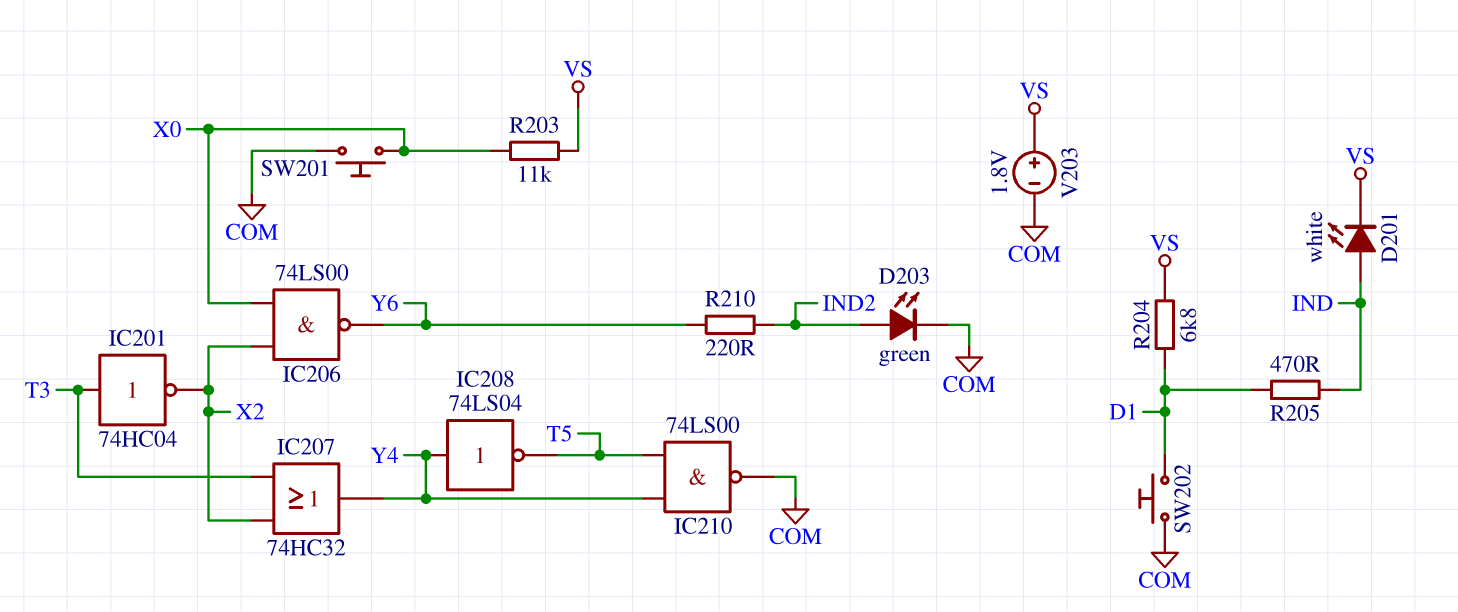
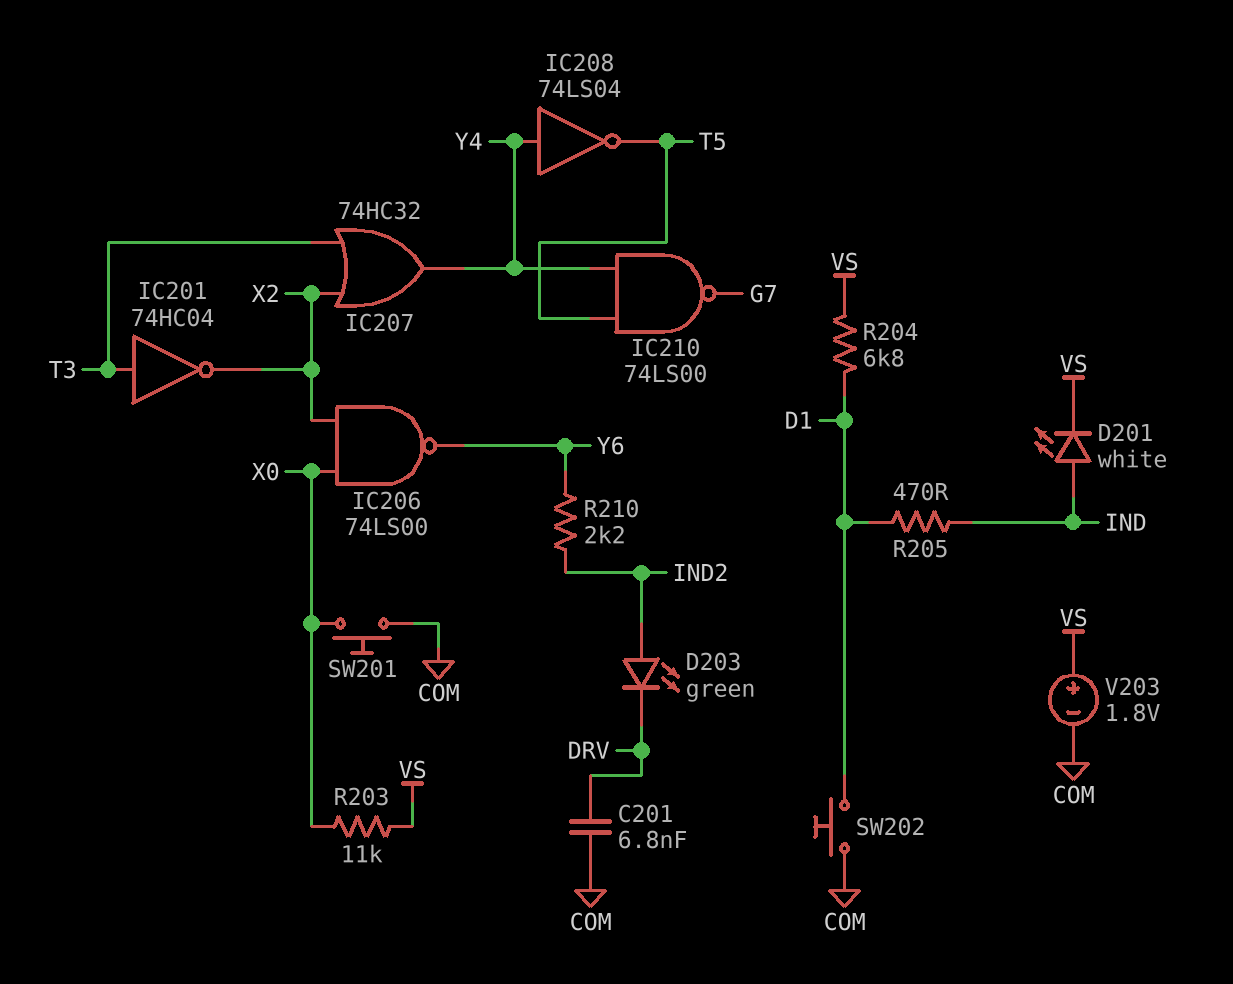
C201: none -> 6.8nF (COM, DRV)
D203: LED green (A IND2, K COM) -> LED green (A IND2, K DRV)
IC210: NAND 74LS00 (in T5, in Y4, out COM) -> NAND 74LS00 (in T5, in Y4, out G7)
R210: 220 (IND2, Y6) -> 2.2k (IND2, Y6)

